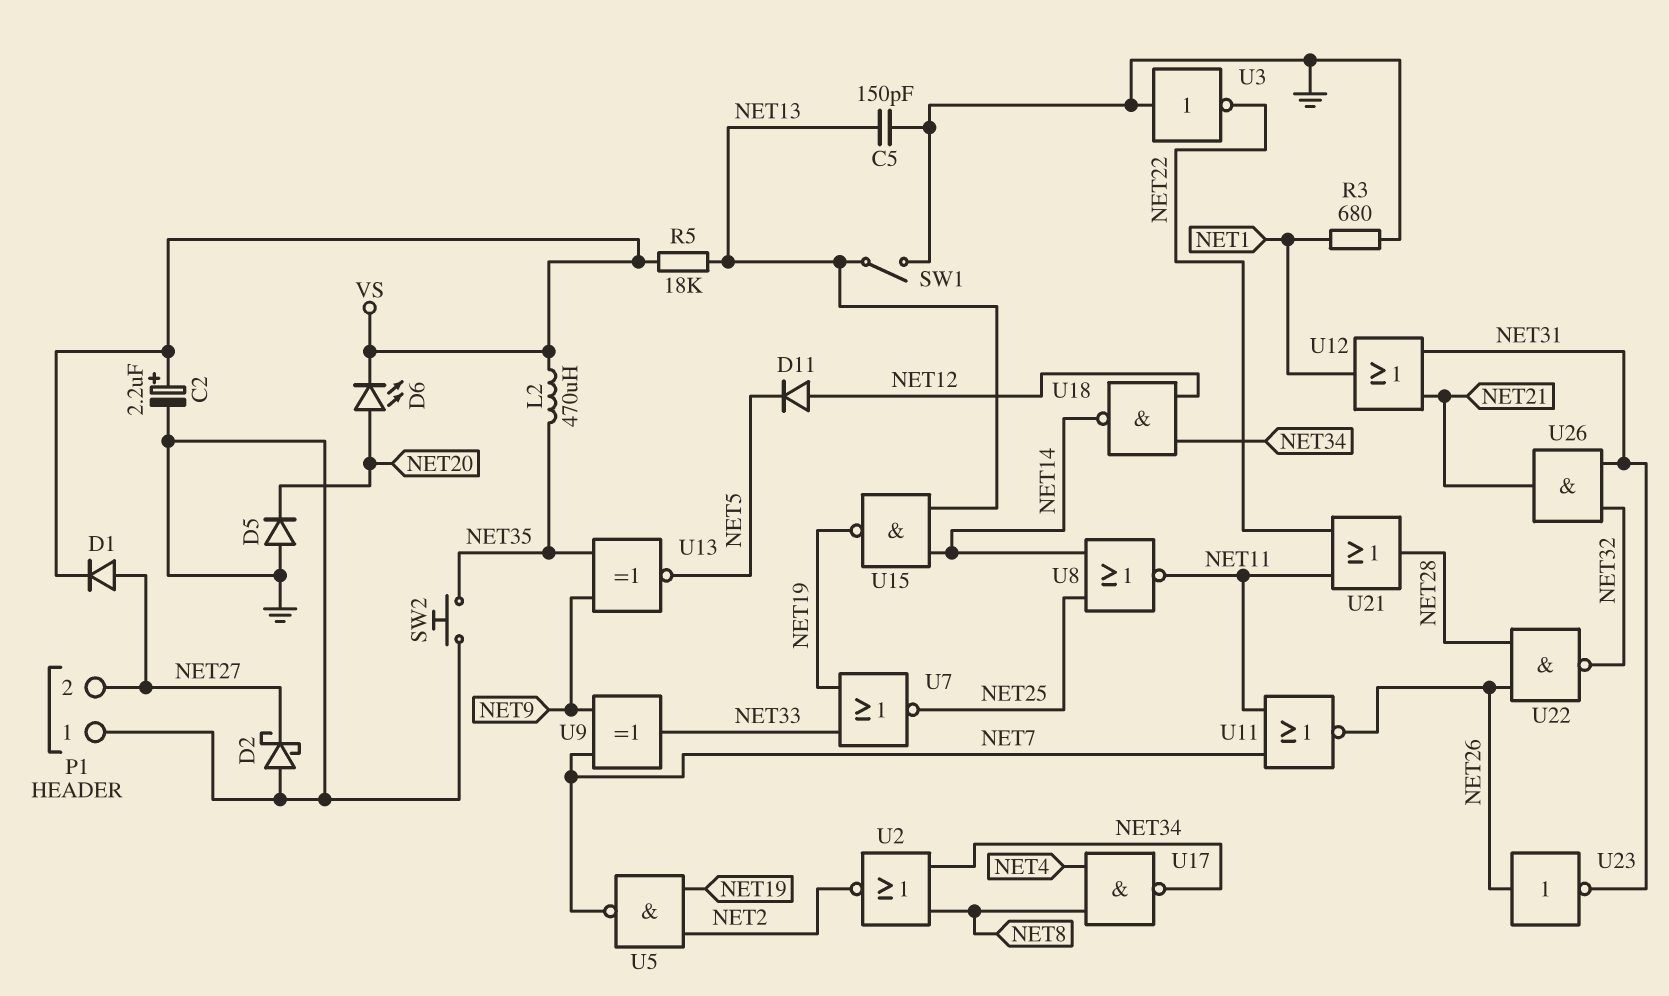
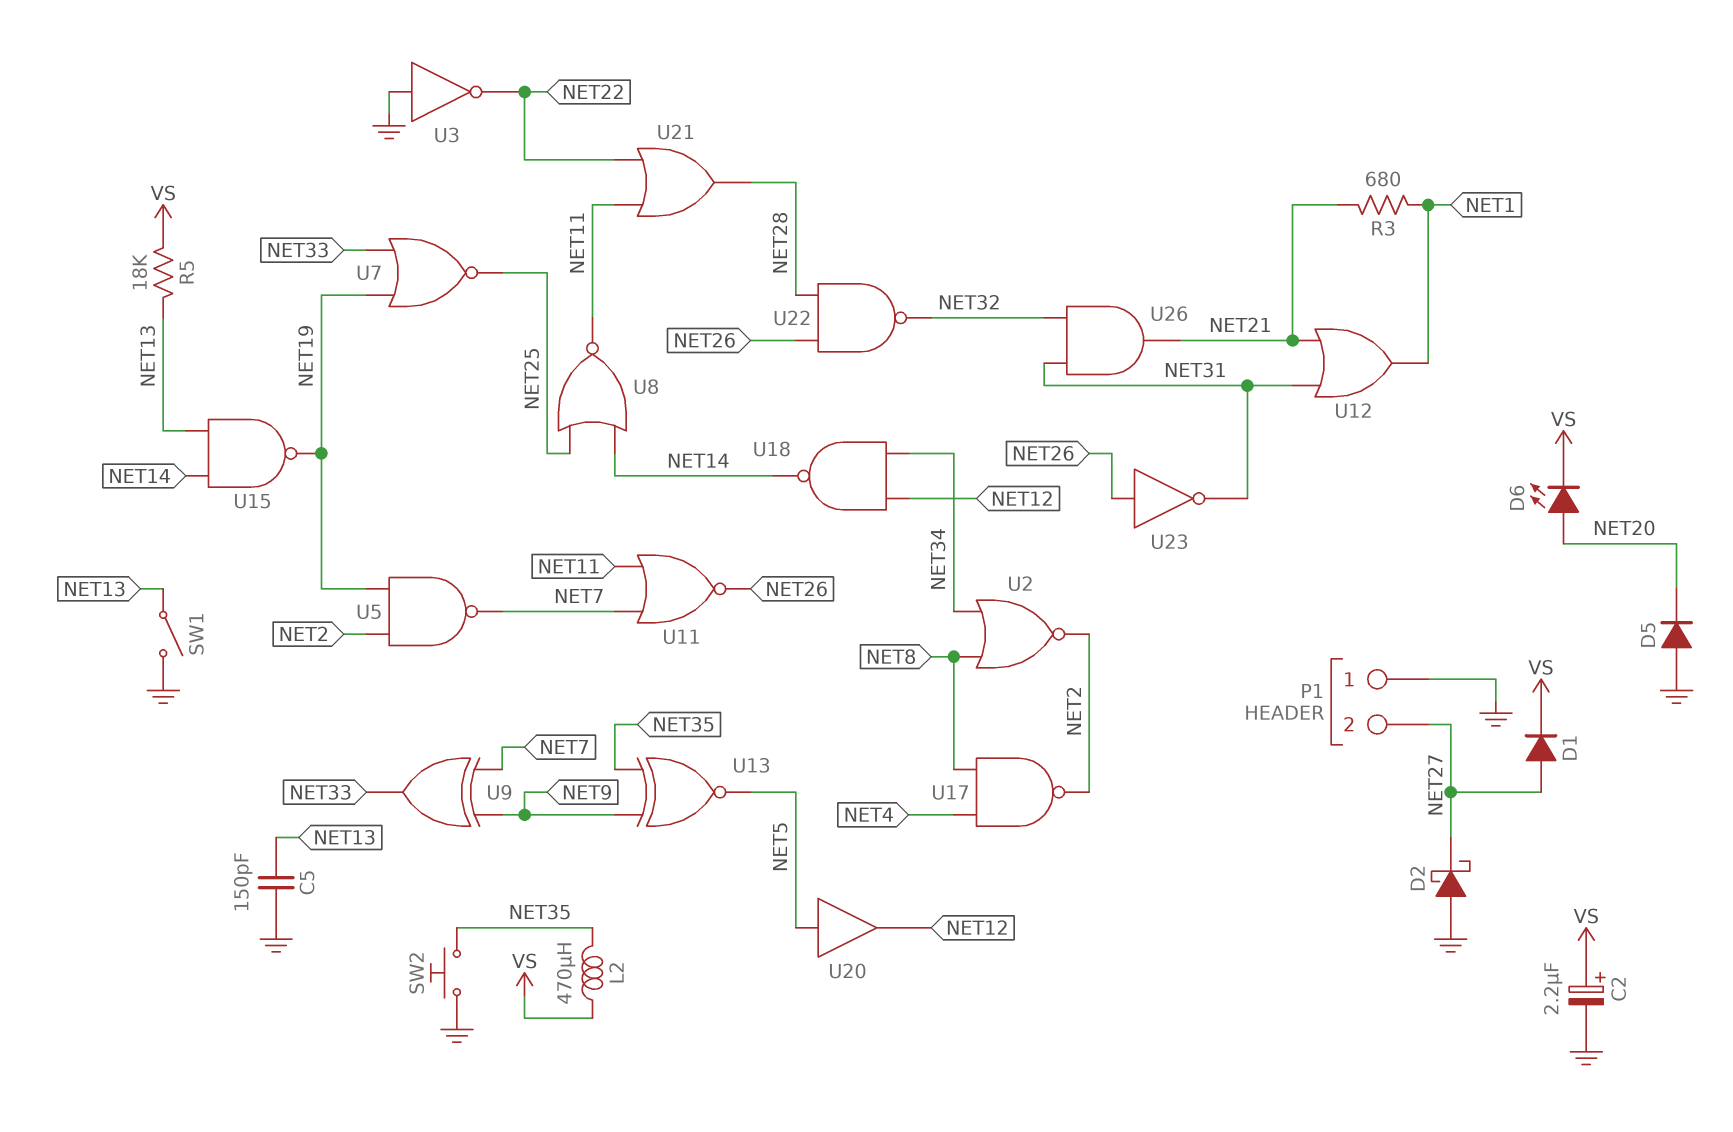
D11: diode (A NET12, K NET5) -> none
R3: 680 (GND, NET1) -> 680 (NET1, NET21)
U17: NAND (in NET4, in NET8, out NET34) -> NAND (in NET4, in NET8, out NET2)
U20: none -> buffer (in NET5, out NET12)

